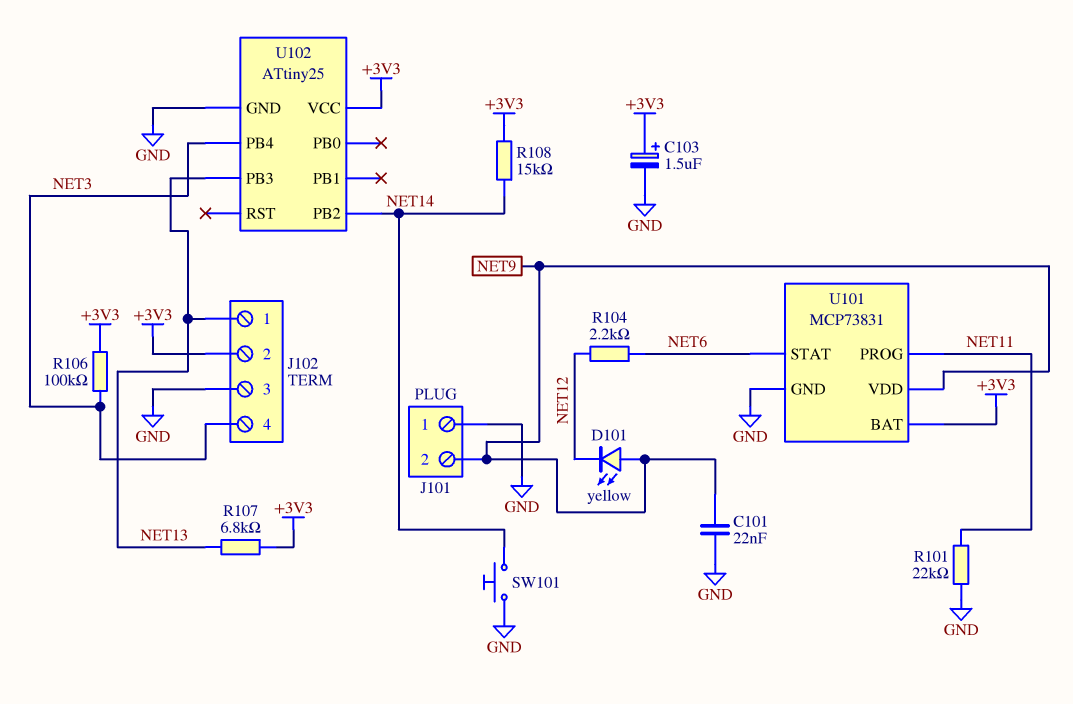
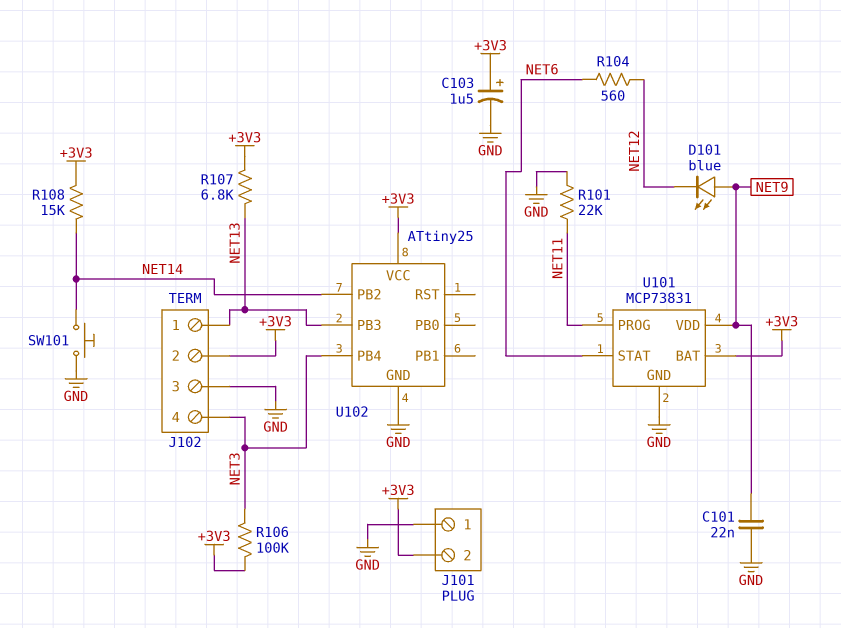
D101: LED yellow (A NET9, K NET12) -> LED blue (A NET9, K NET12)
J101 pin 2: NET9 -> +3V3
R104: 2.2k (NET6, NET12) -> 560 (NET6, NET12)

